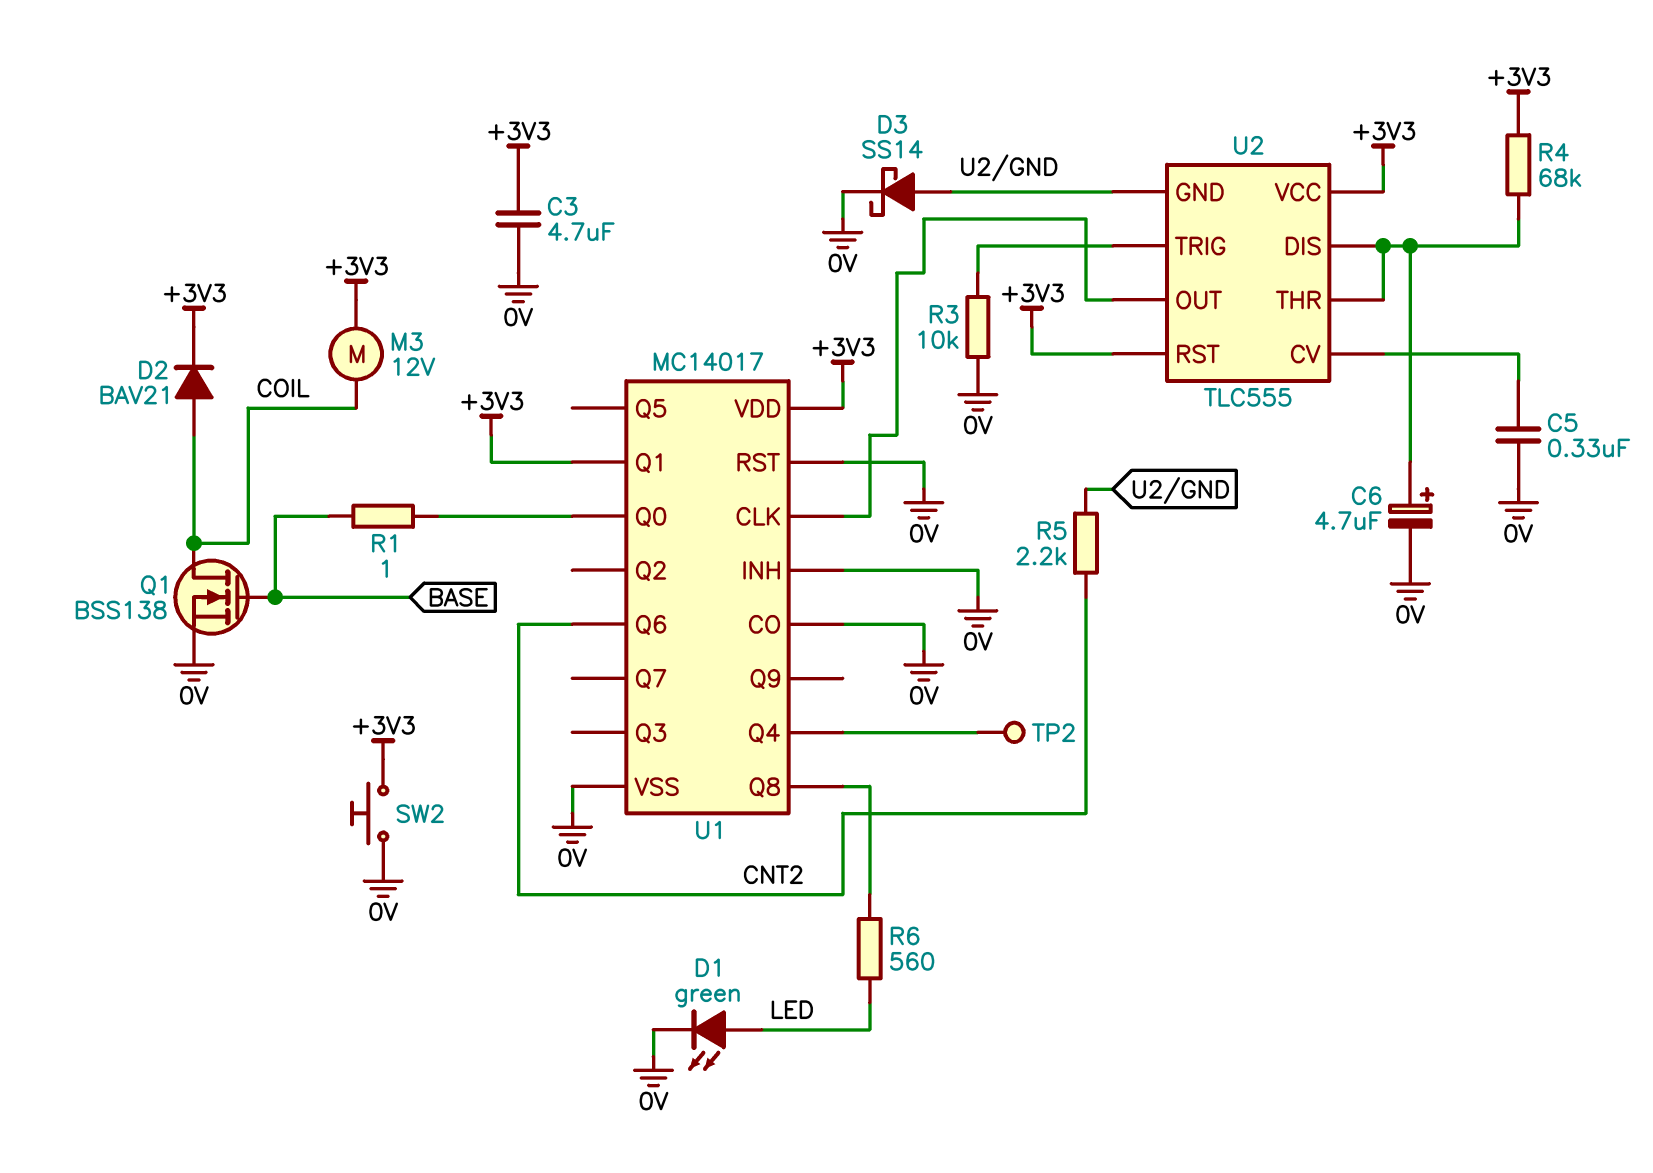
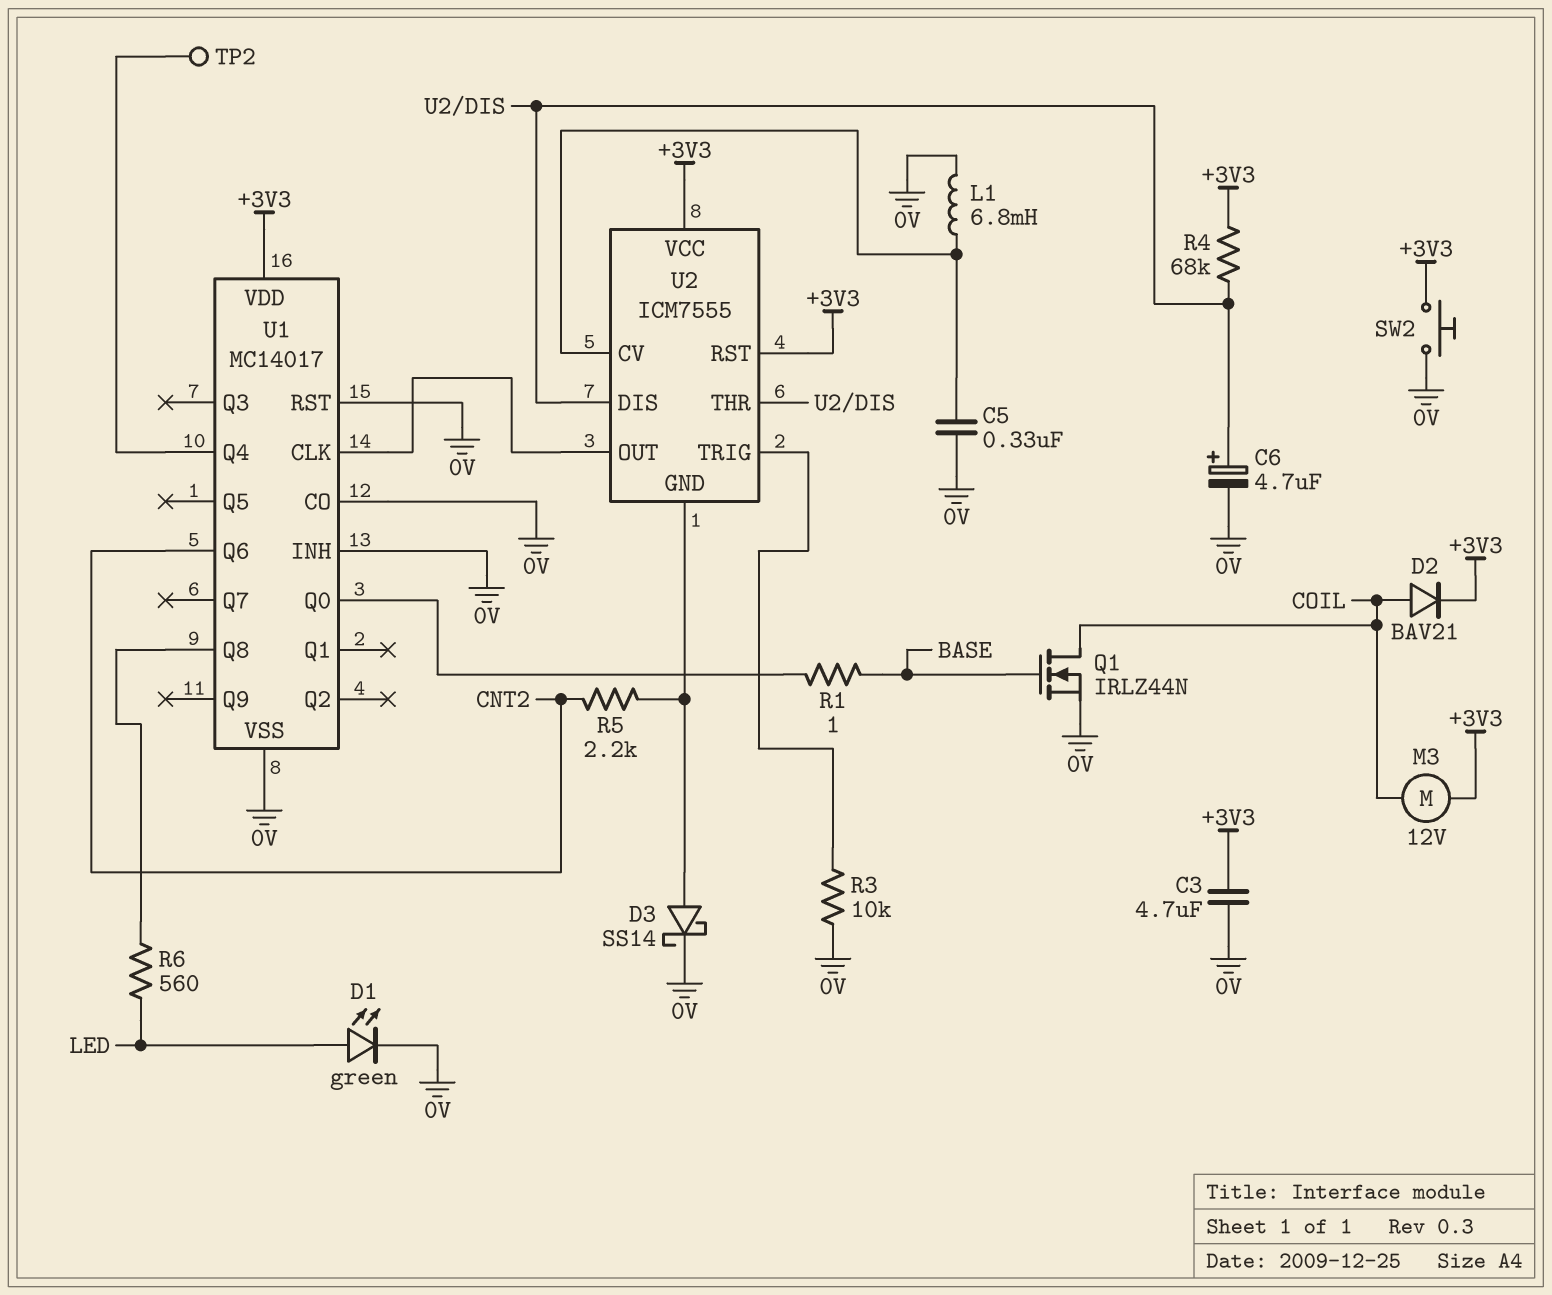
L1: none -> 6.8mH (0V, U2/CV)
Q1: NMOS BSS138 (G BASE, D COIL, S 0V) -> NMOS IRLZ44N (G BASE, D COIL, S 0V)
U1 pin Q1: +3V3 -> none
U2: TLC555 -> ICM7555

